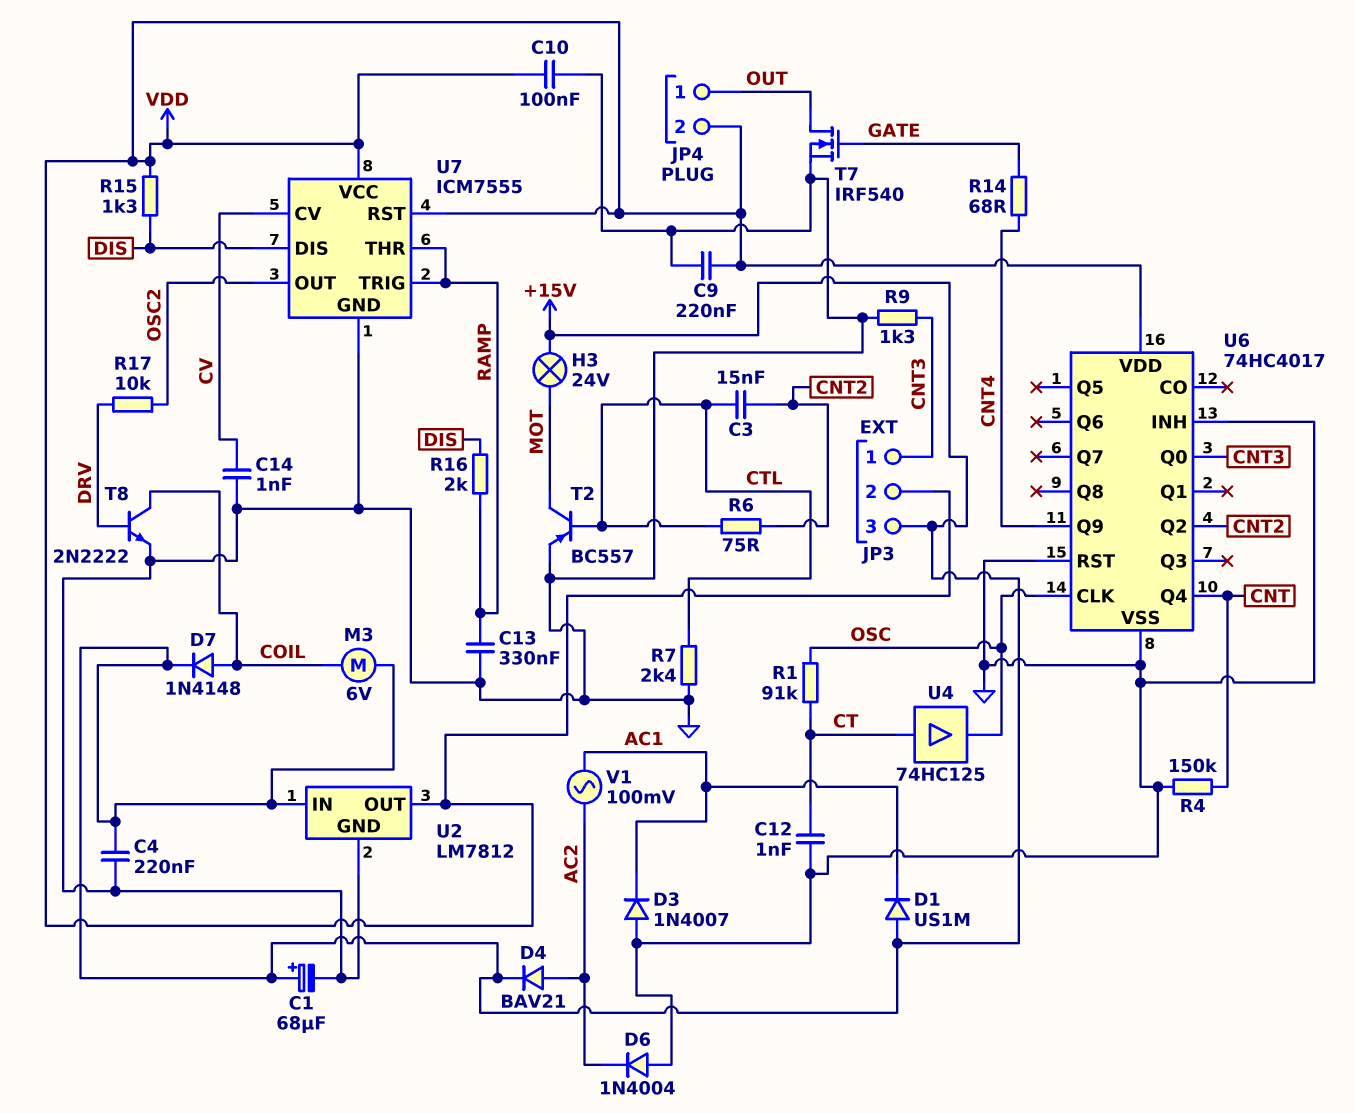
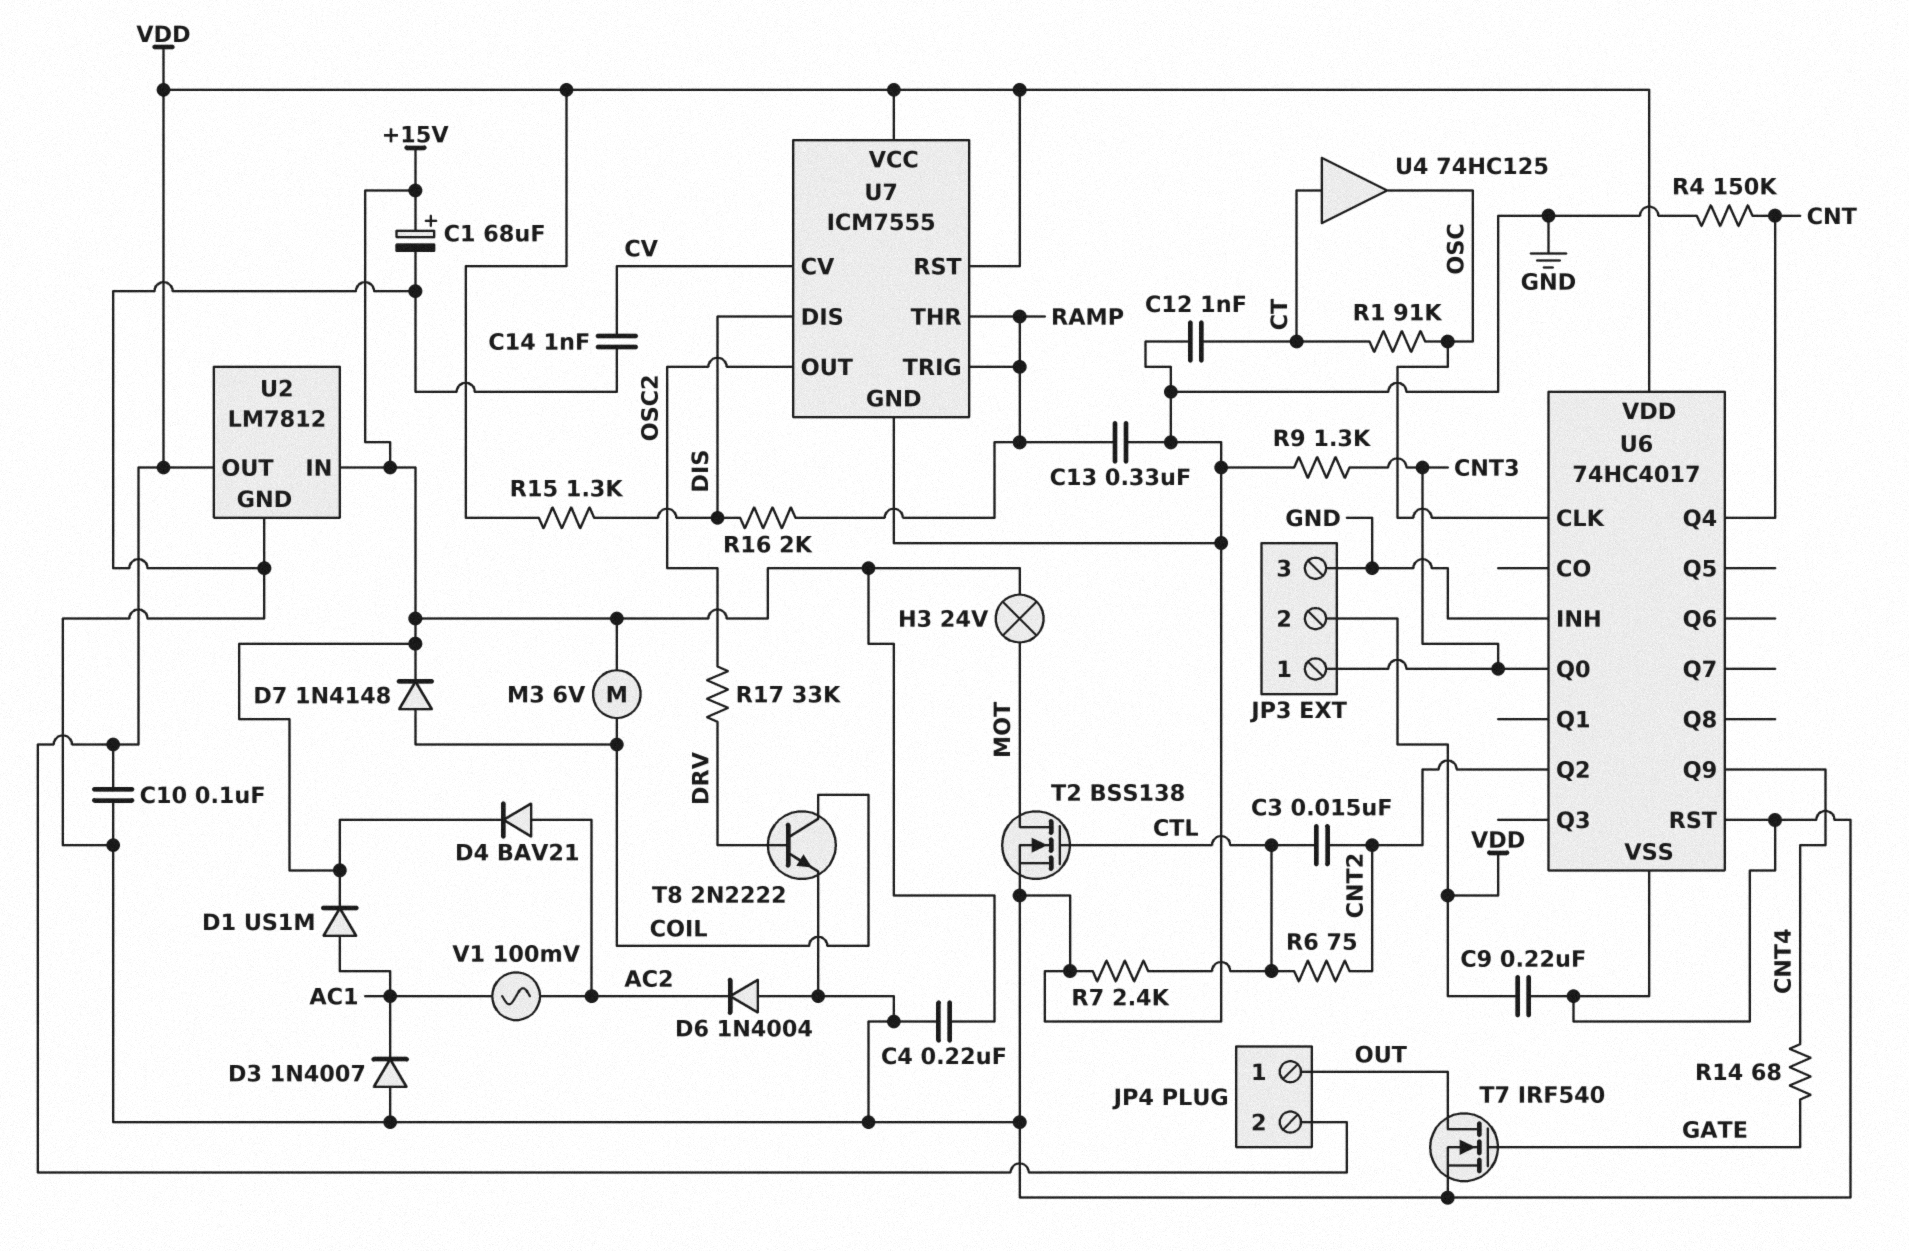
D1: diode US1M (A +15V, K AC1) -> diode US1M (A AC1, K +15V)
JP3 pin 3: +15V -> GND
R17: 10k (DRV, OSC2) -> 33k (DRV, OSC2)
T2: PNP BC557 (B CTL, C MOT, E GND) -> NMOS BSS138 (G CTL, D MOT, S GND)

